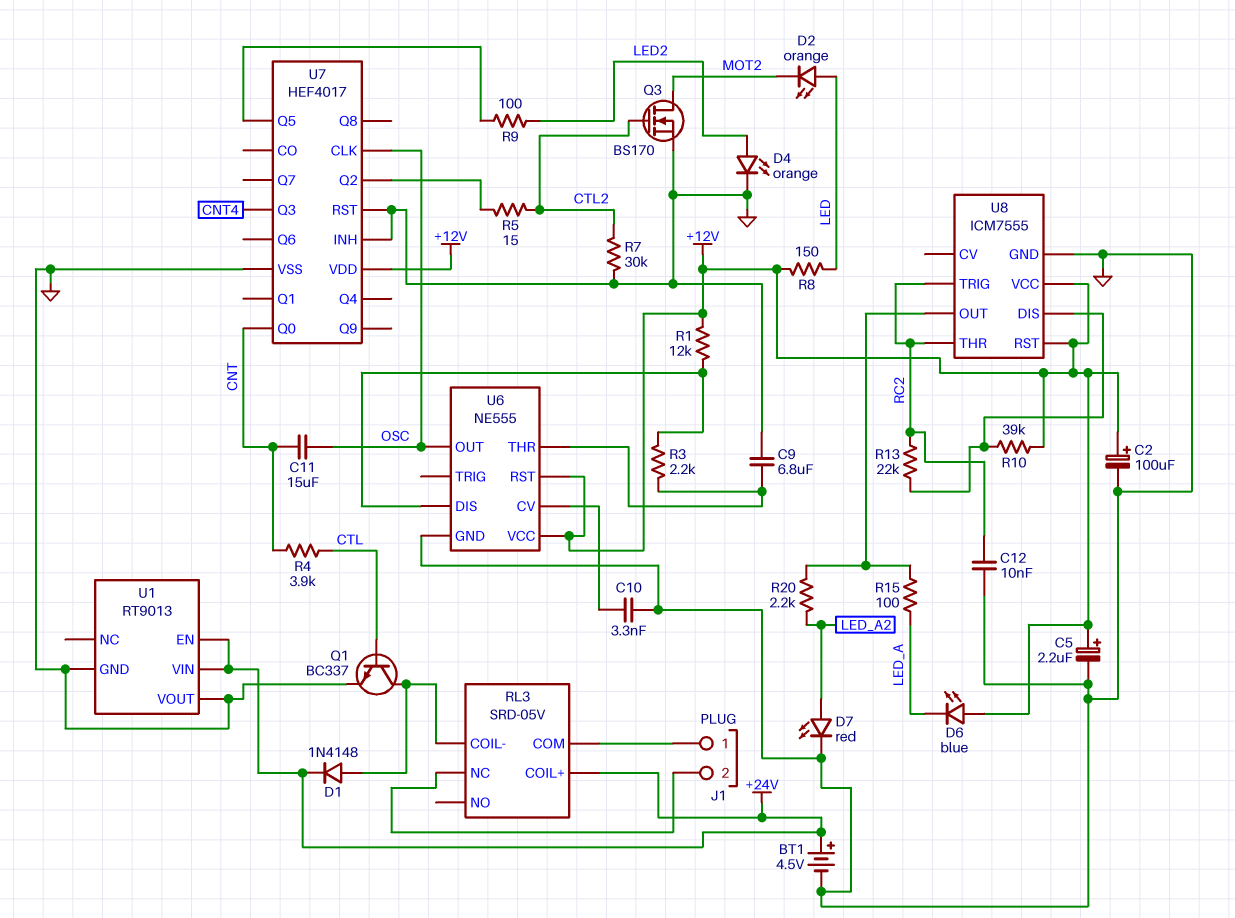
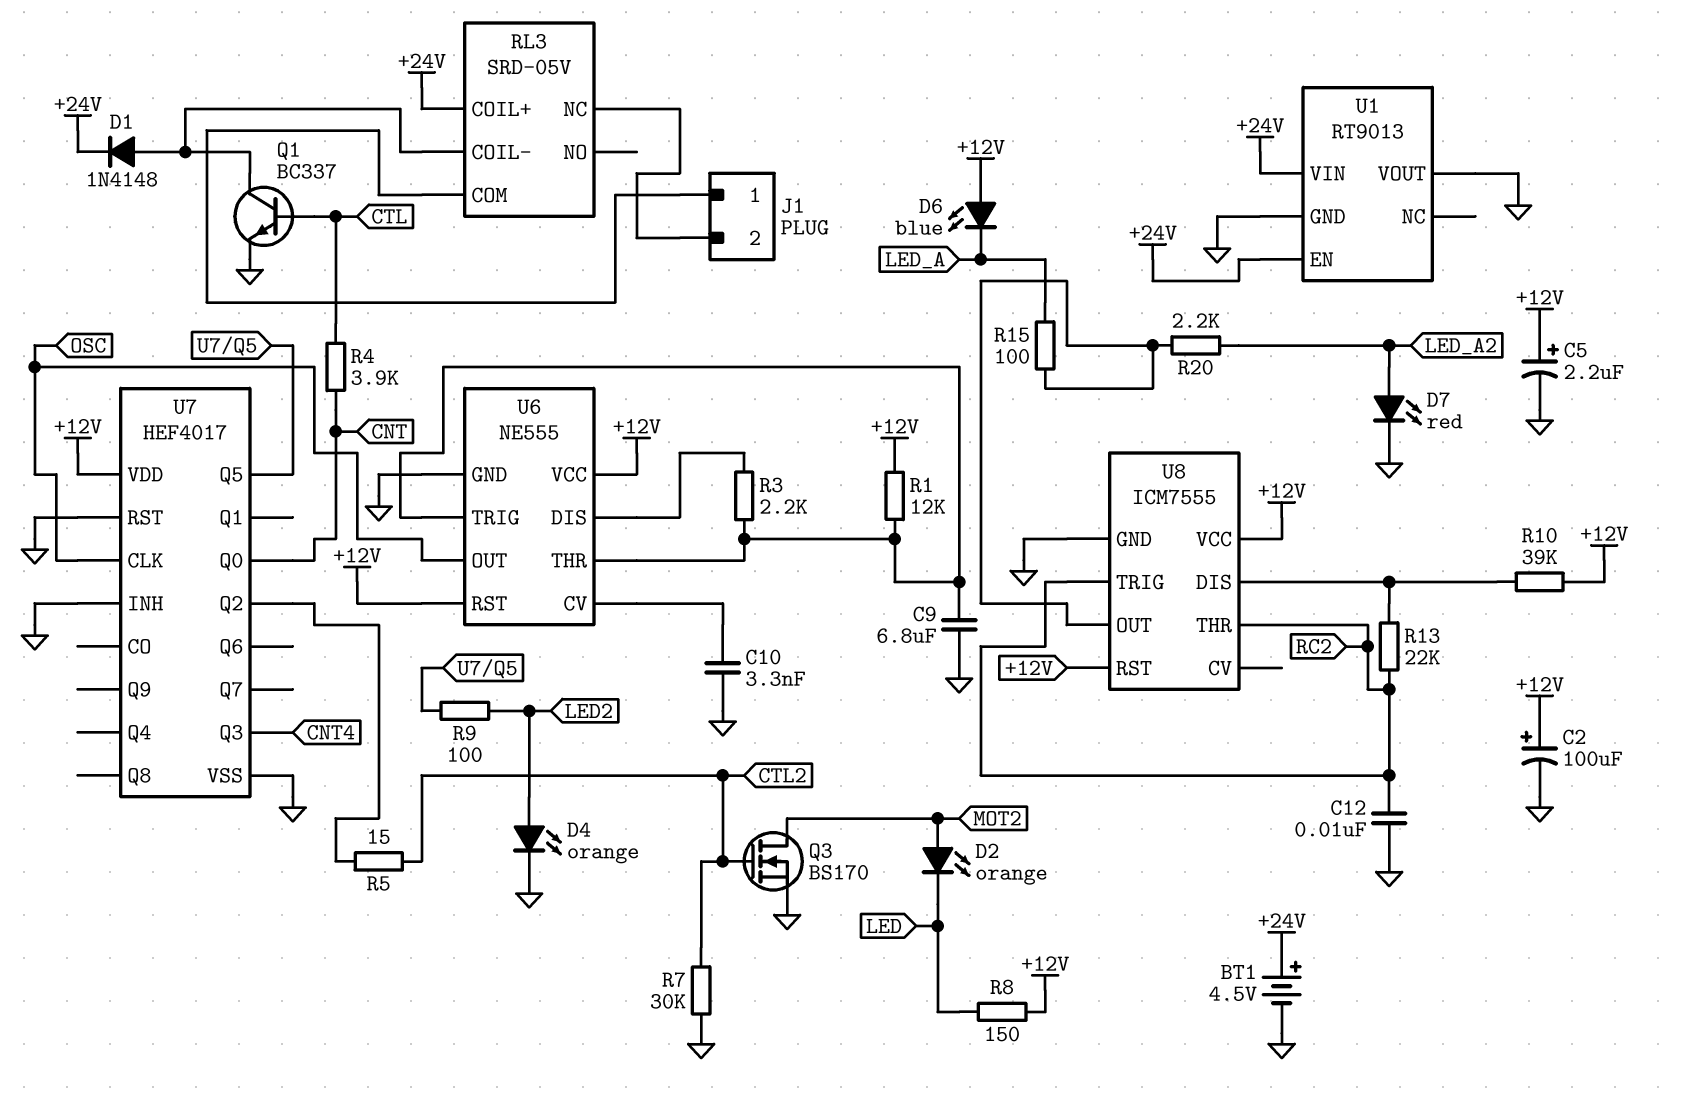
C11: 15uF (CNT, OSC) -> none
D2: LED orange (A LED, K MOT2) -> LED orange (A MOT2, K LED)
R1: 12k (+12V, U6/DIS) -> 12k (+12V, U6/THR)
U6 pin TRIG: none -> U6/THR

